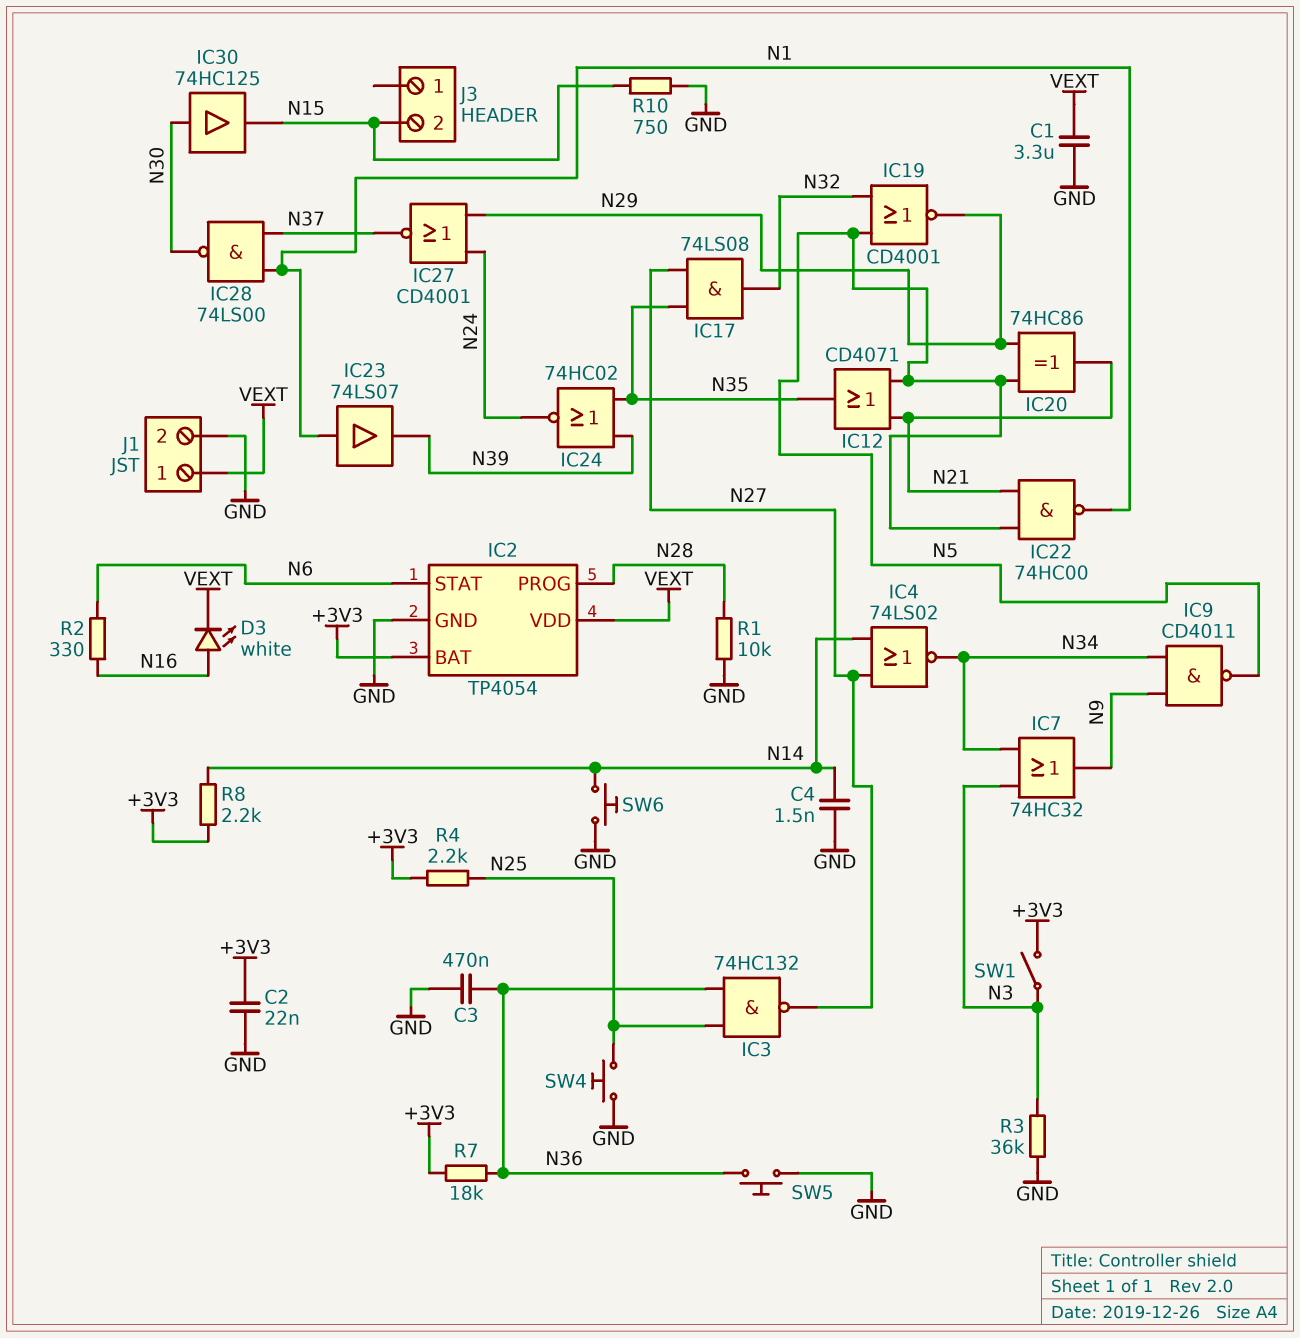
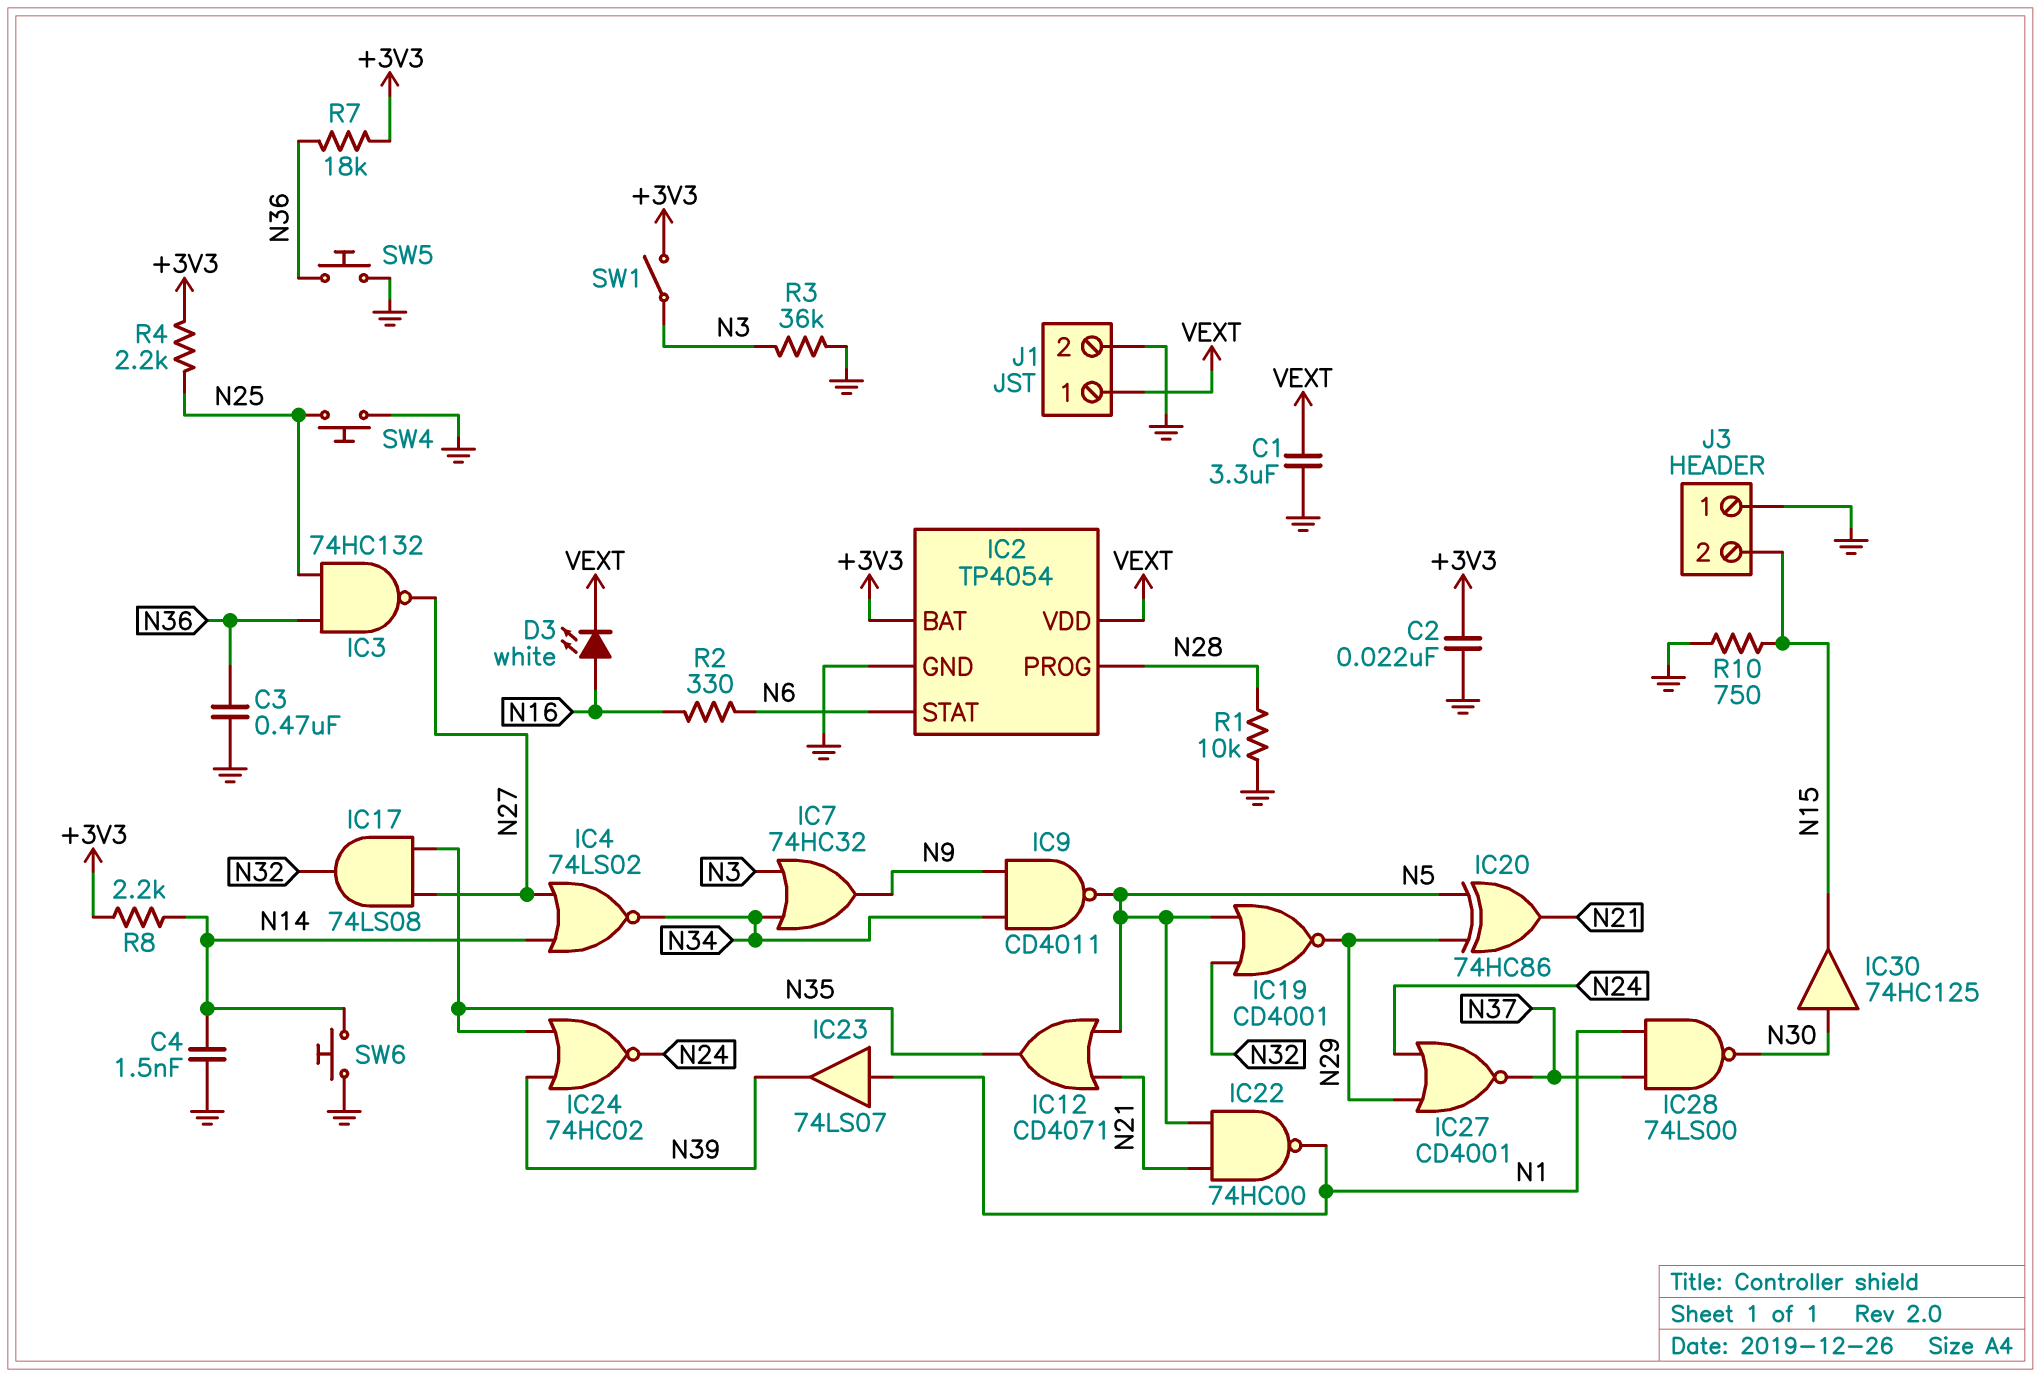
J3 pin 1: none -> GND

